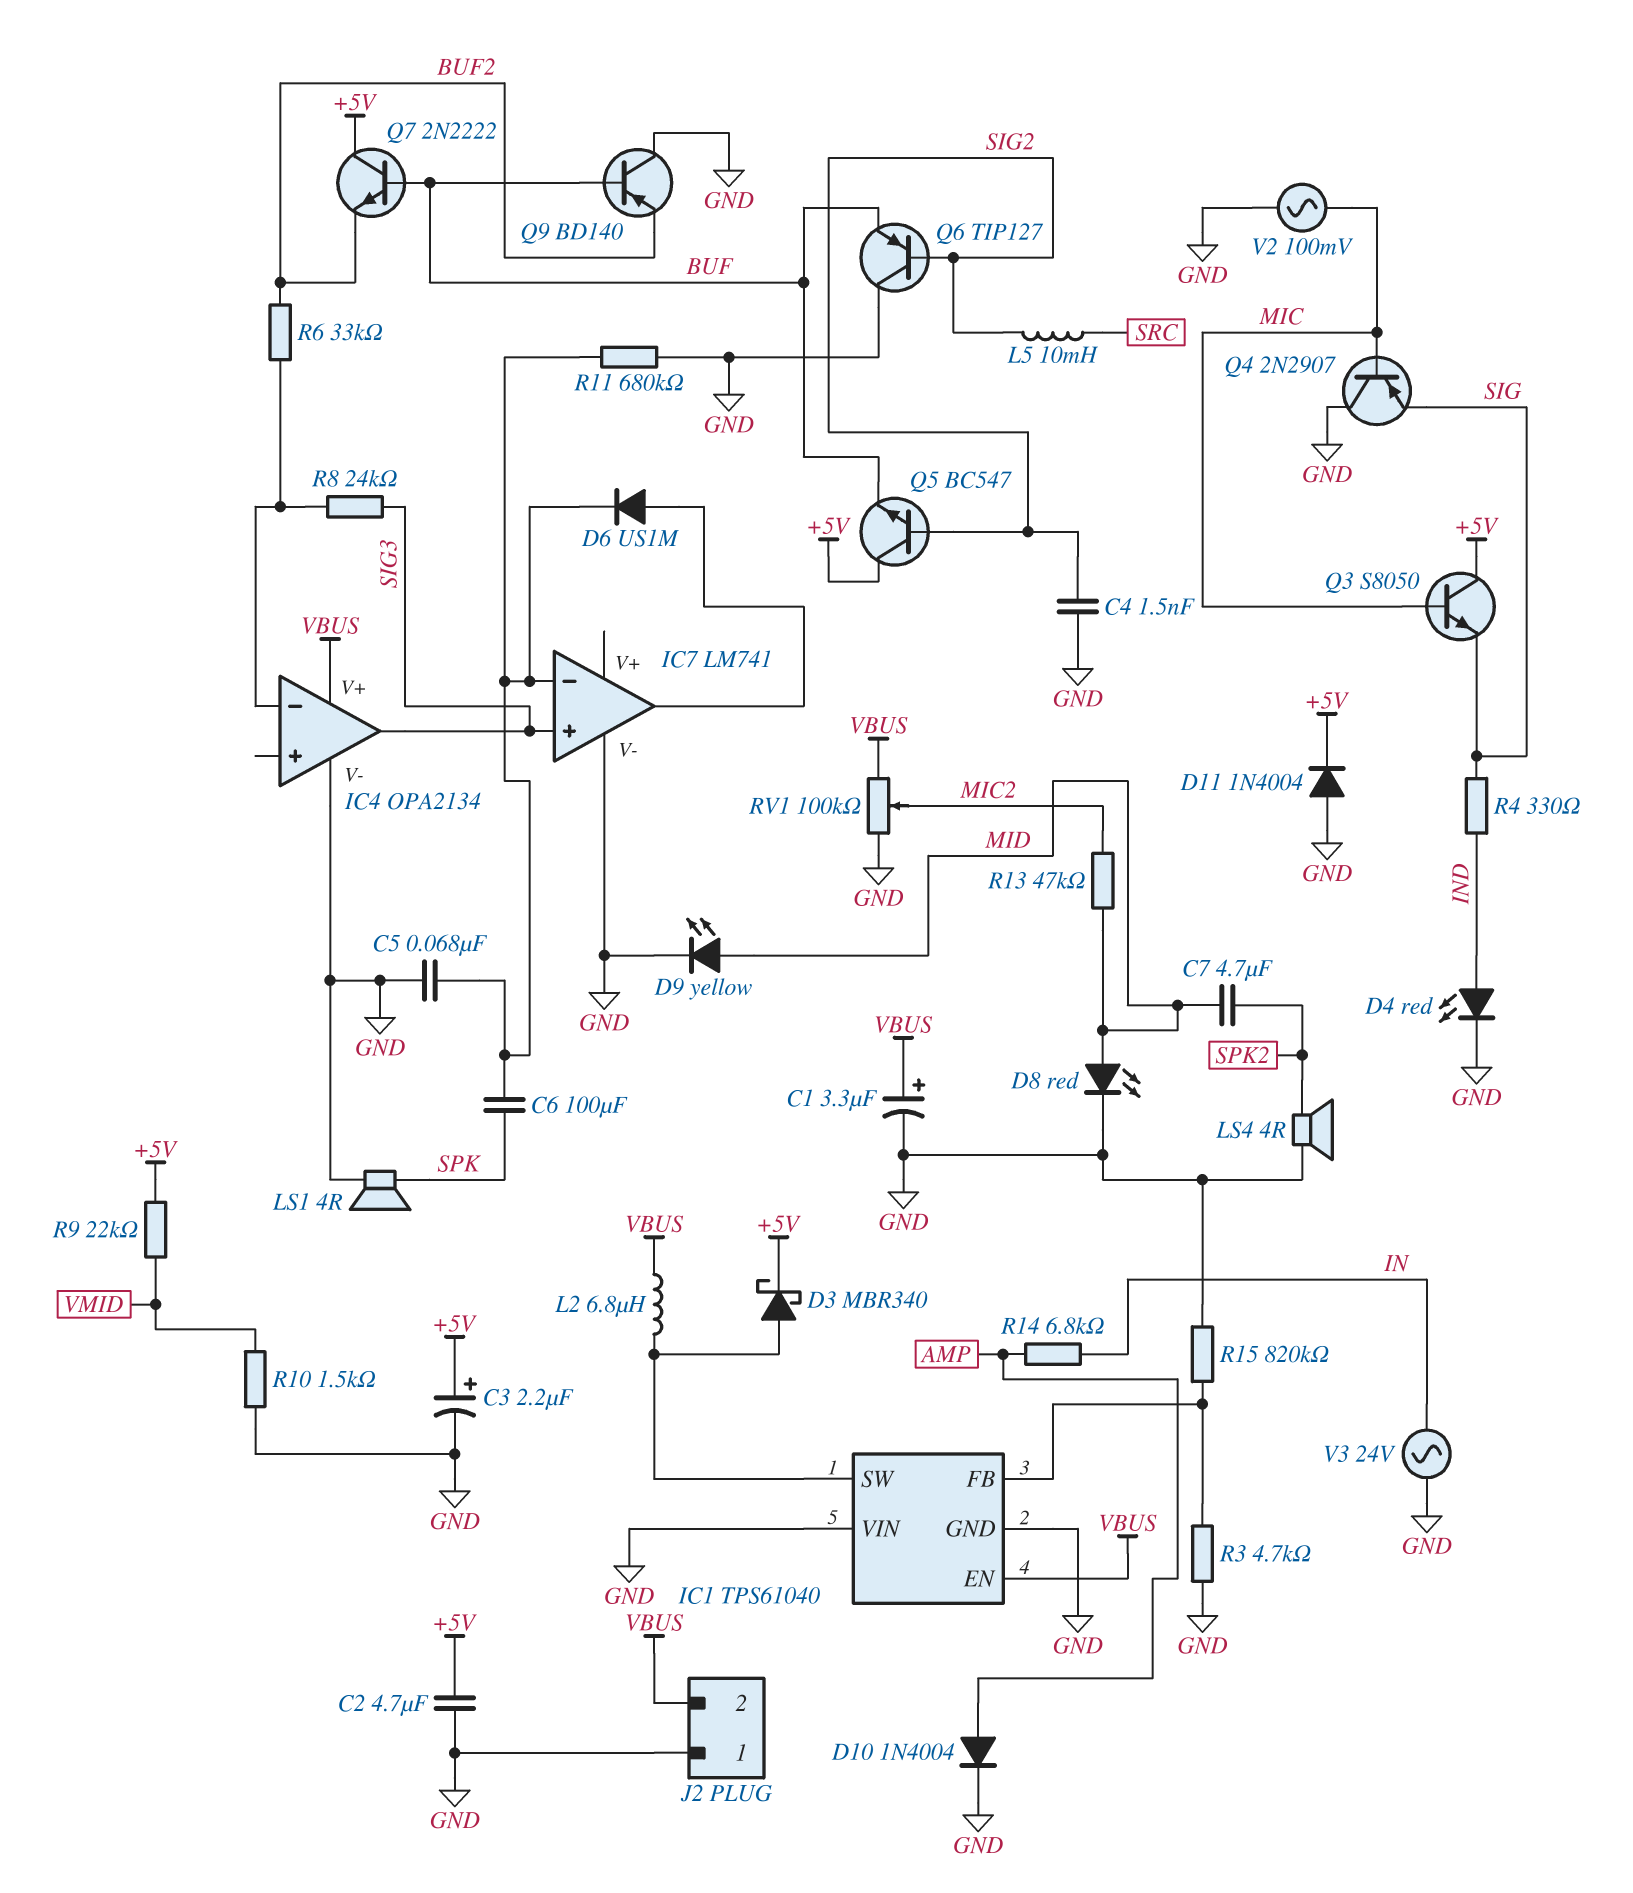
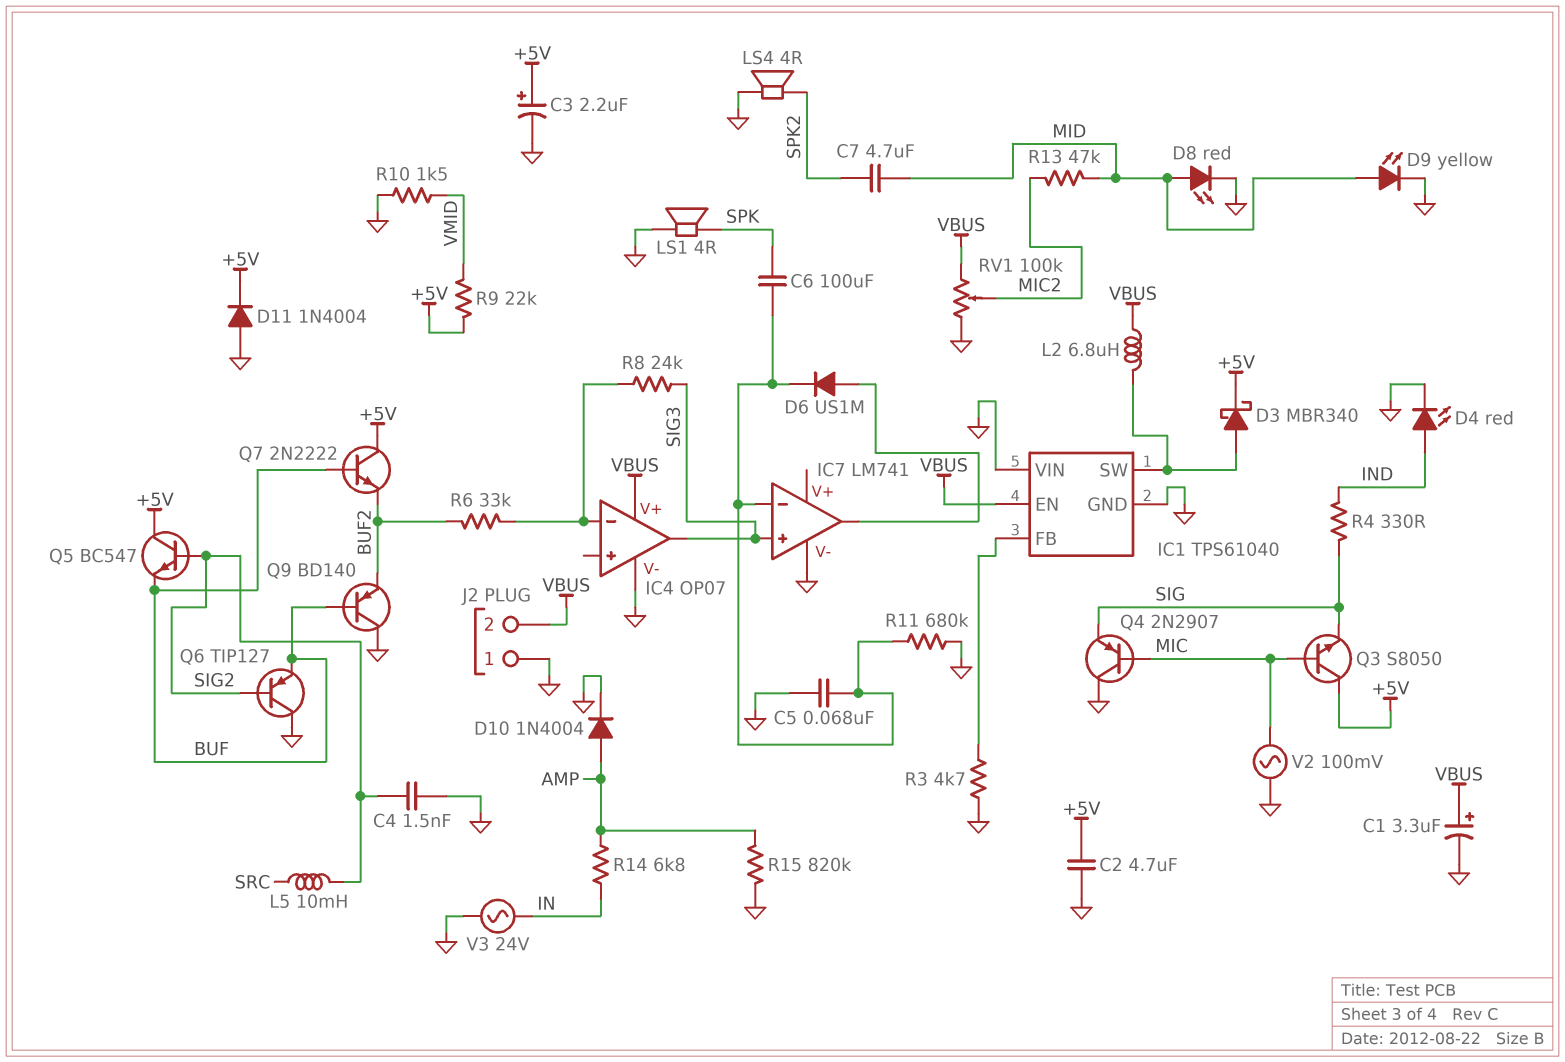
IC4: OPA2134 -> OP07
R15: 820k (GND, IC1/FB) -> 820k (AMP, GND)

